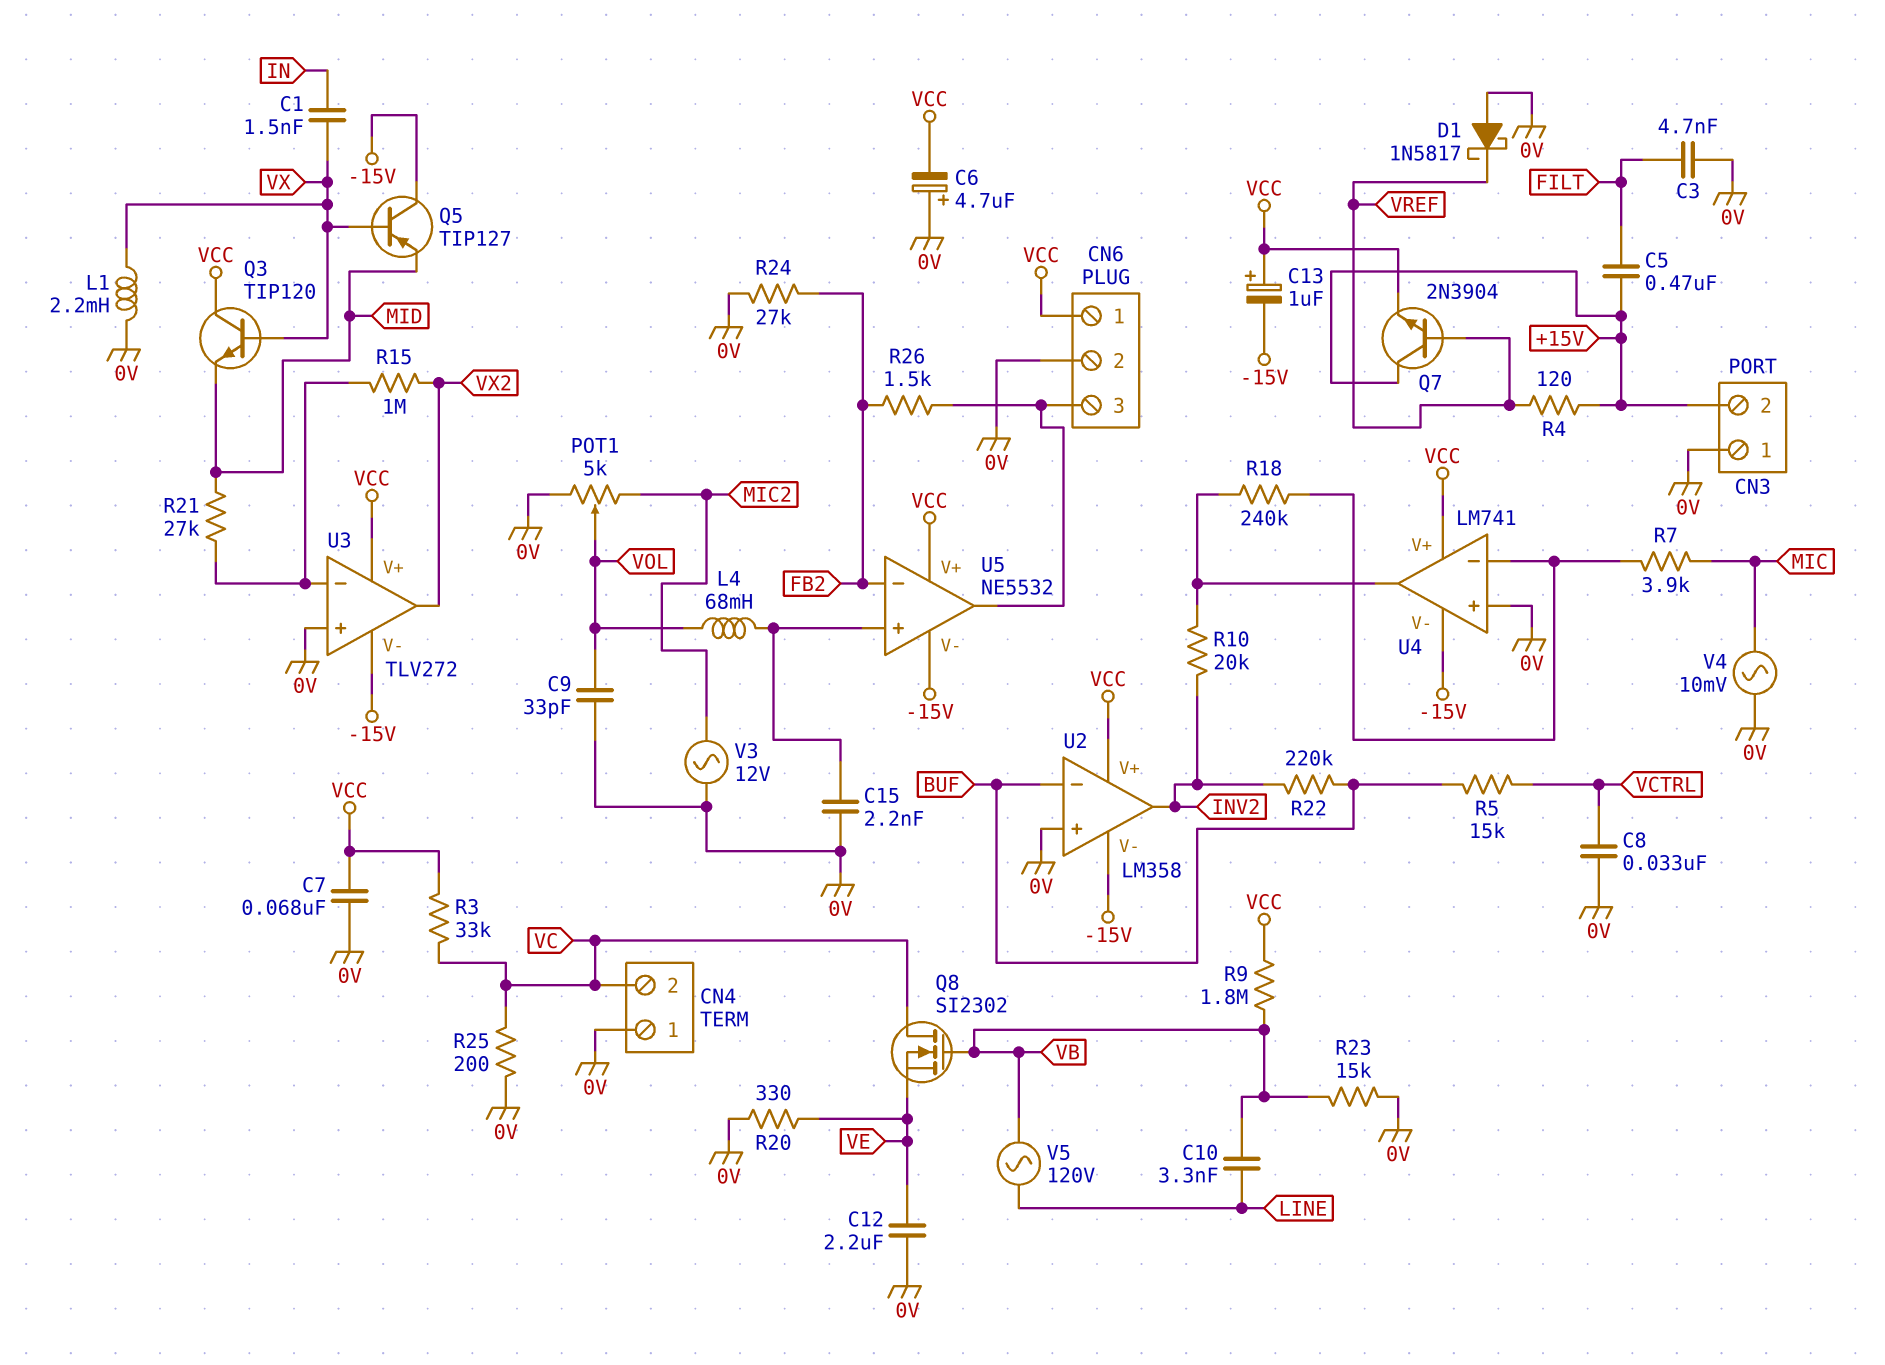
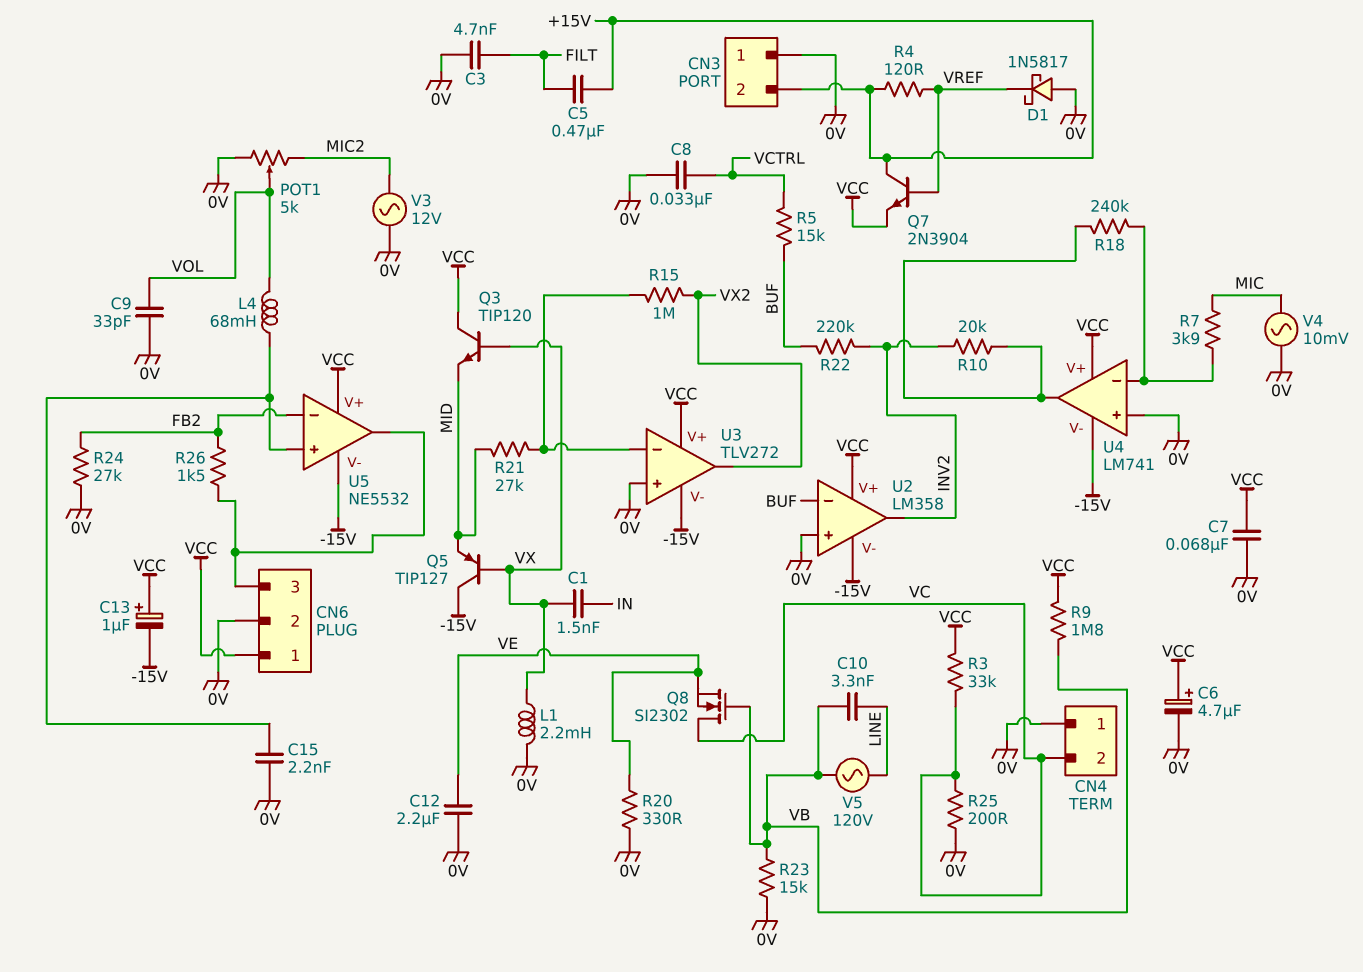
C6: 4.7uF (plus 0V, minus VCC) -> 4.7uF (plus VCC, minus 0V)

